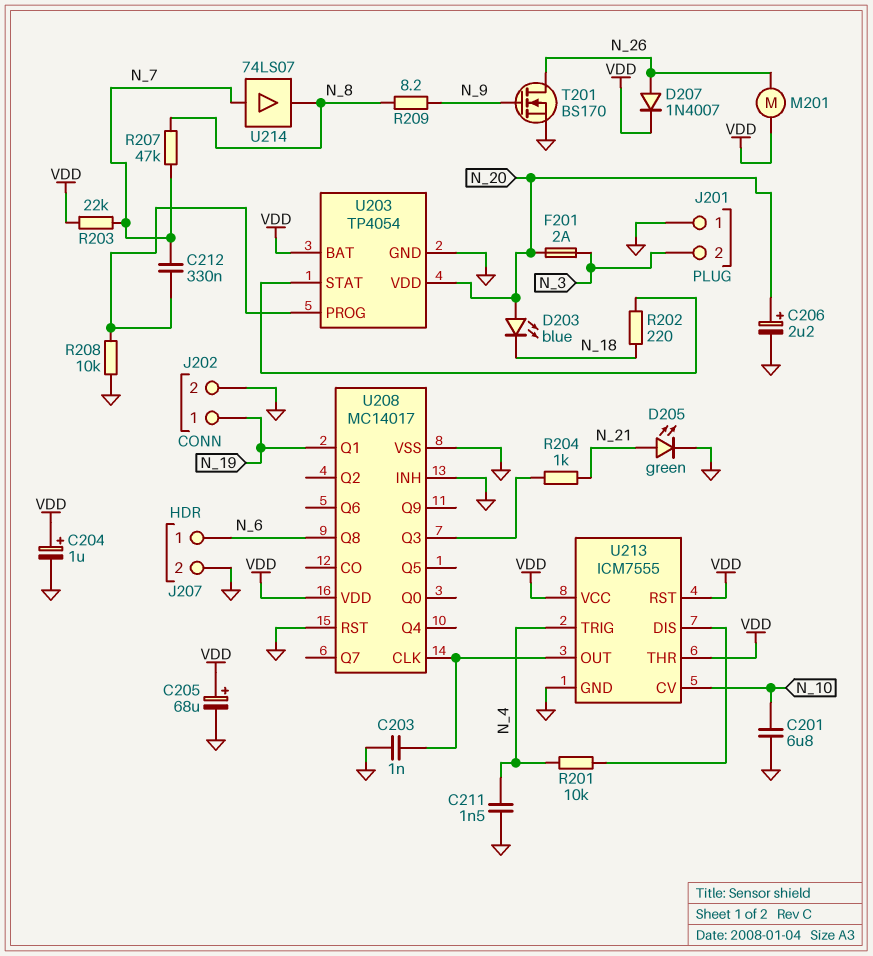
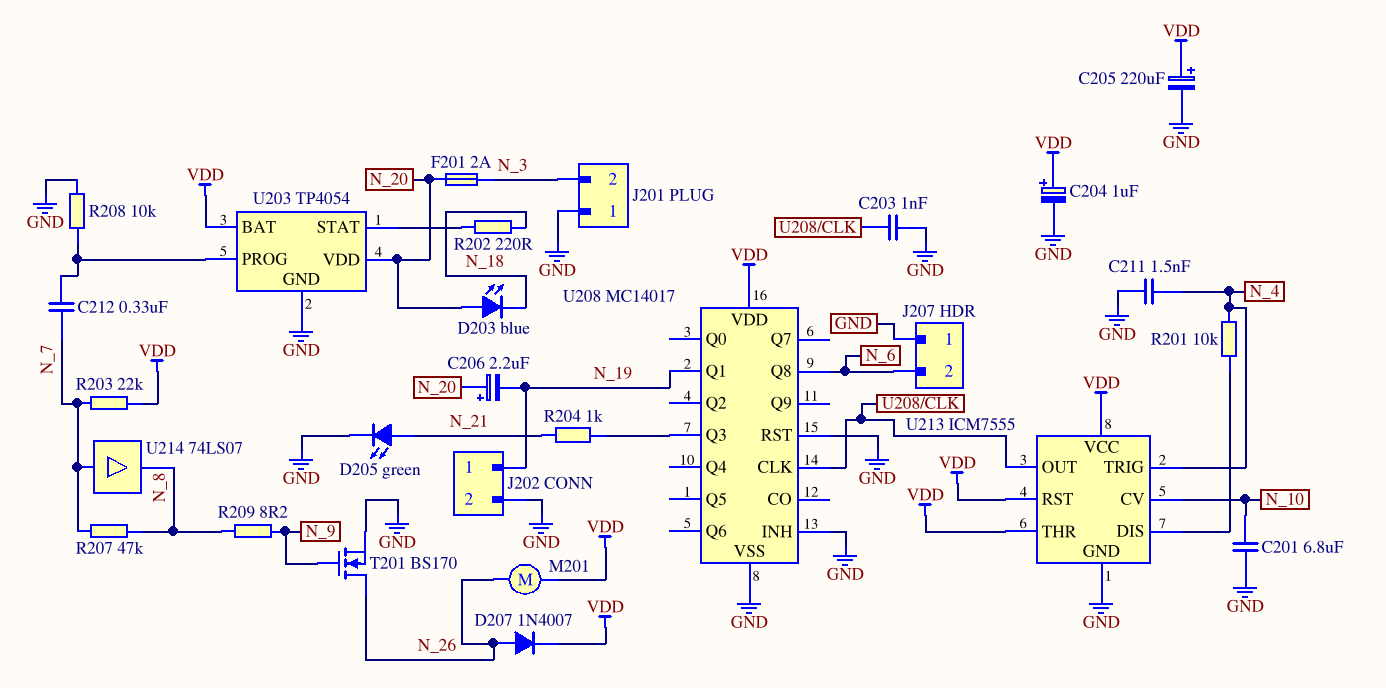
C205: 68uF (plus VDD, minus GND) -> 220uF (plus VDD, minus GND)
C206: 2.2uF (plus N_20, minus GND) -> 2.2uF (plus N_20, minus N_19)
J207 pin 1: N_6 -> GND
J207 pin 2: GND -> N_6

